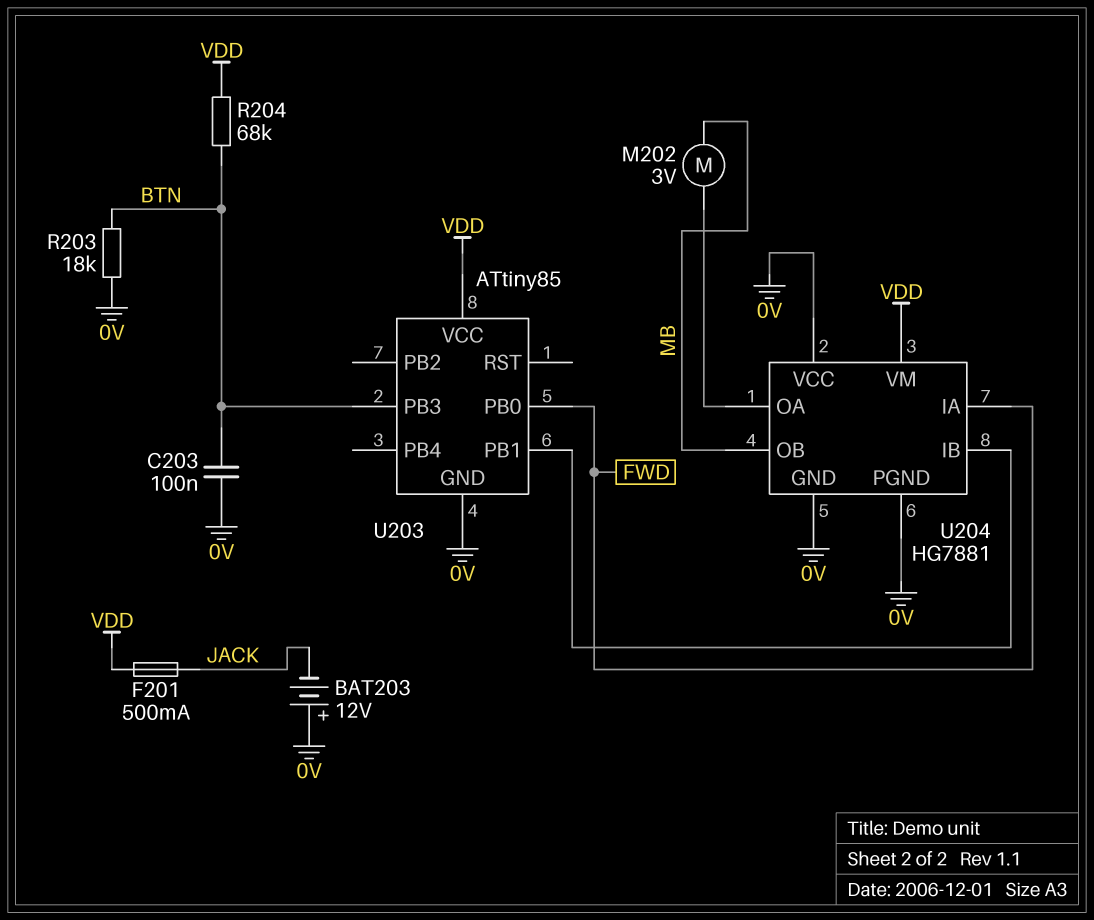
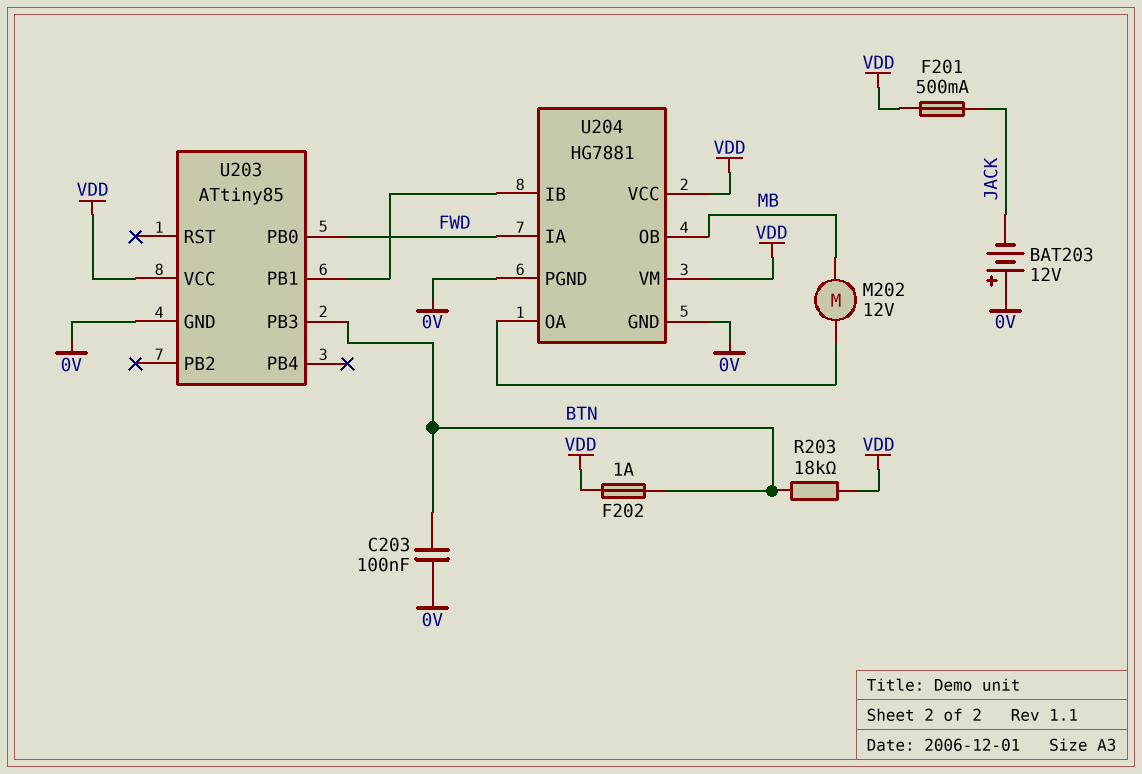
F202: none -> 1A (BTN, VDD)
M202: motor 3V (MB, U204/OA) -> motor 12V (MB, U204/OA)
R203: 18k (0V, BTN) -> 18k (BTN, VDD)
R204: 68k (BTN, VDD) -> none
U204 pin VCC: 0V -> VDD

